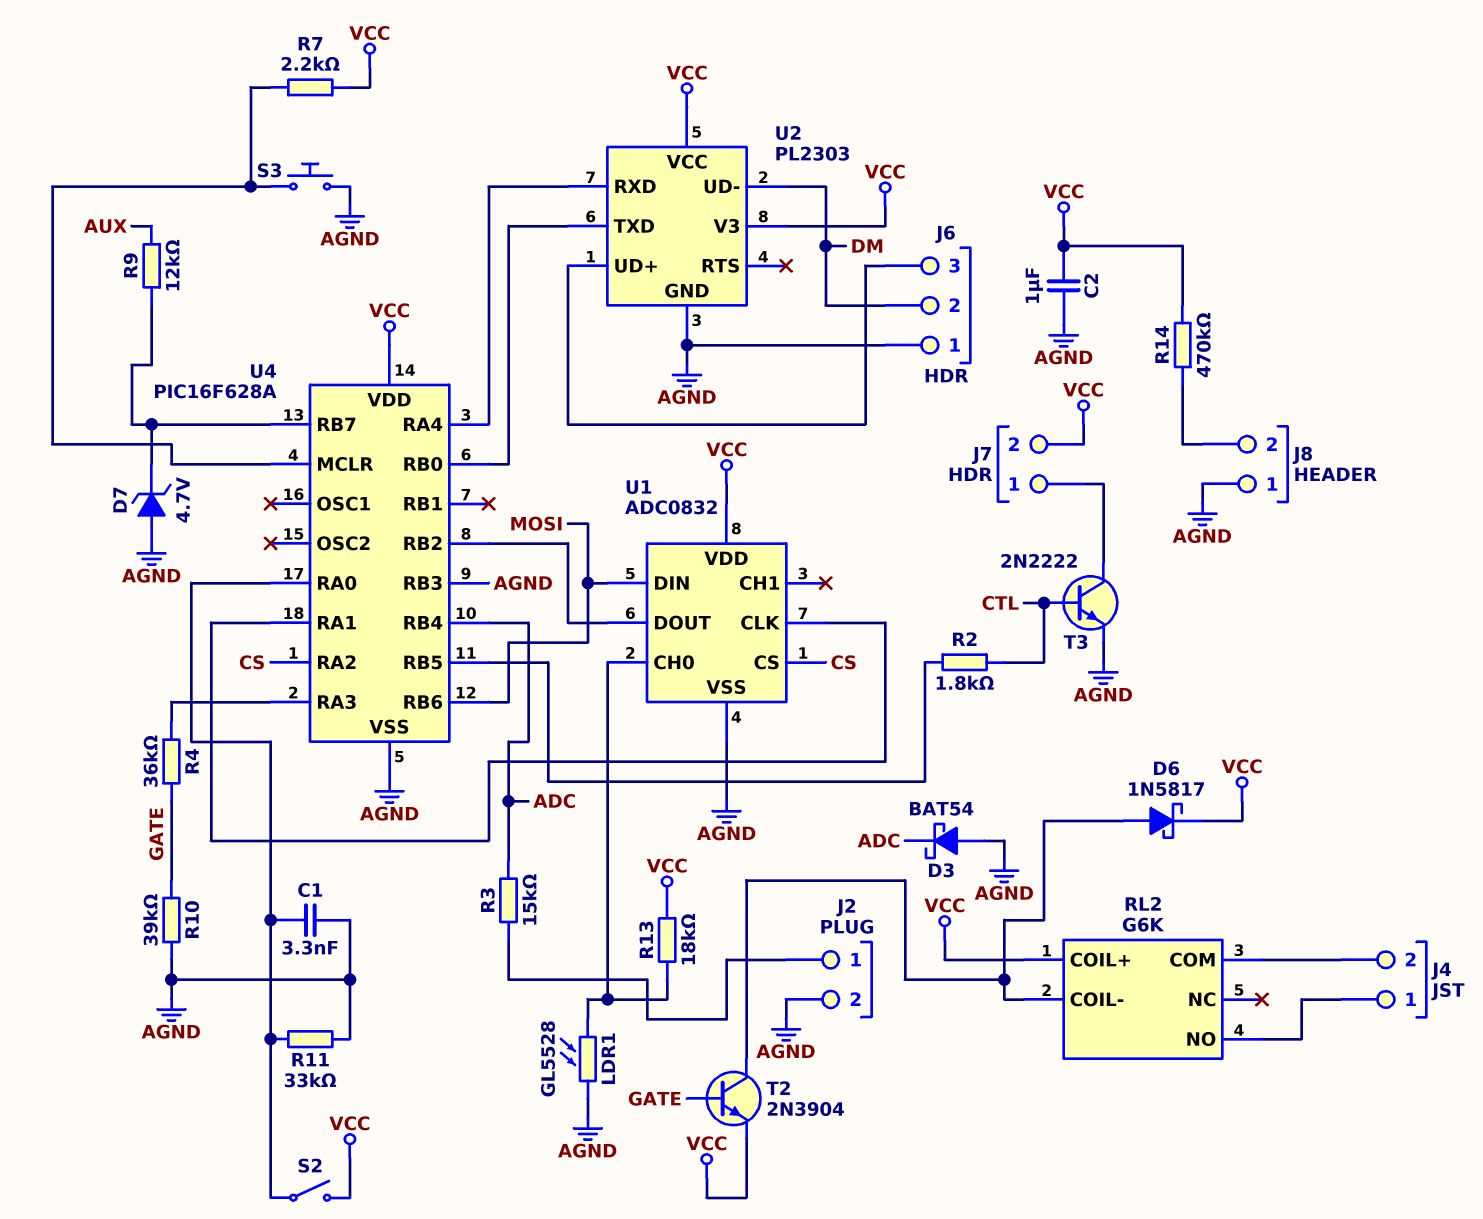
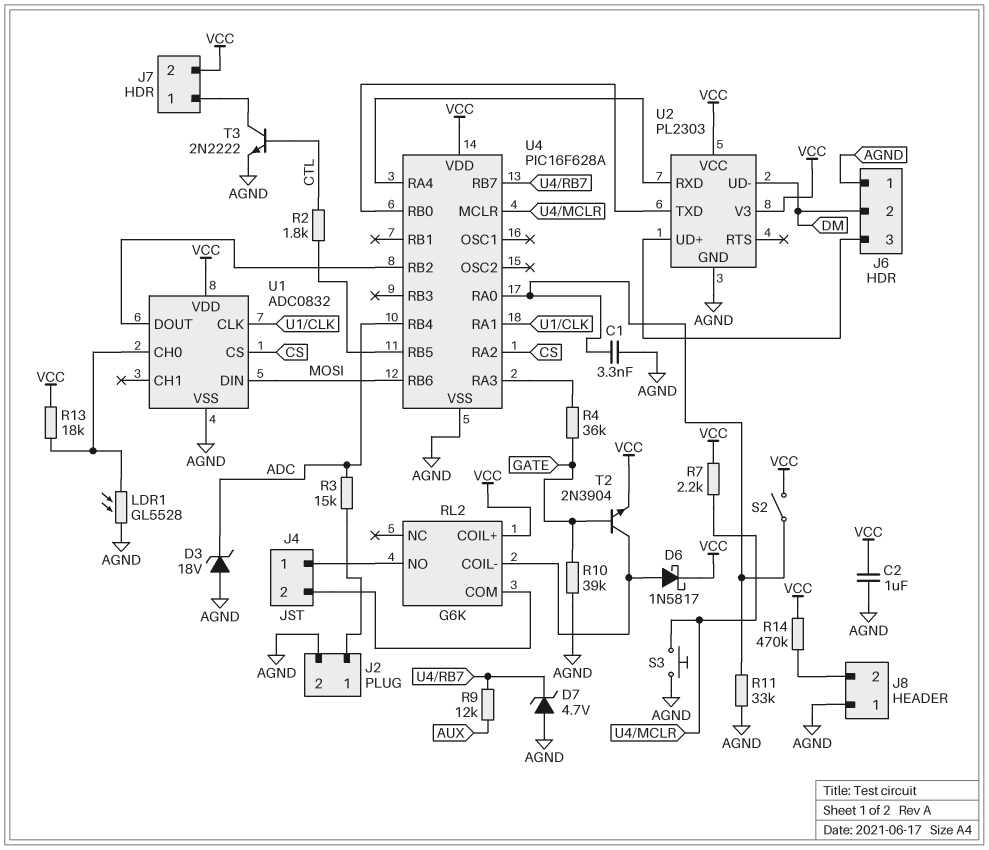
D3: schottky BAT54 (A AGND, K ADC) -> zener 18V (A AGND, K ADC)
U4 pin RB3: AGND -> none

